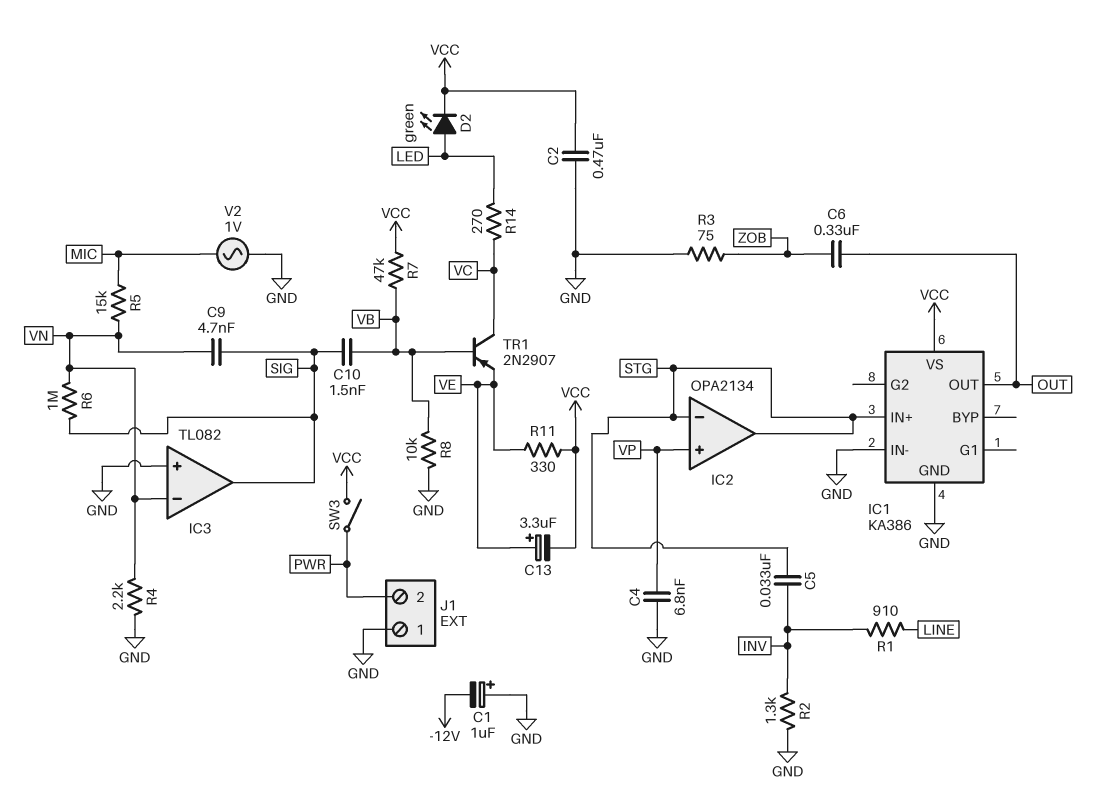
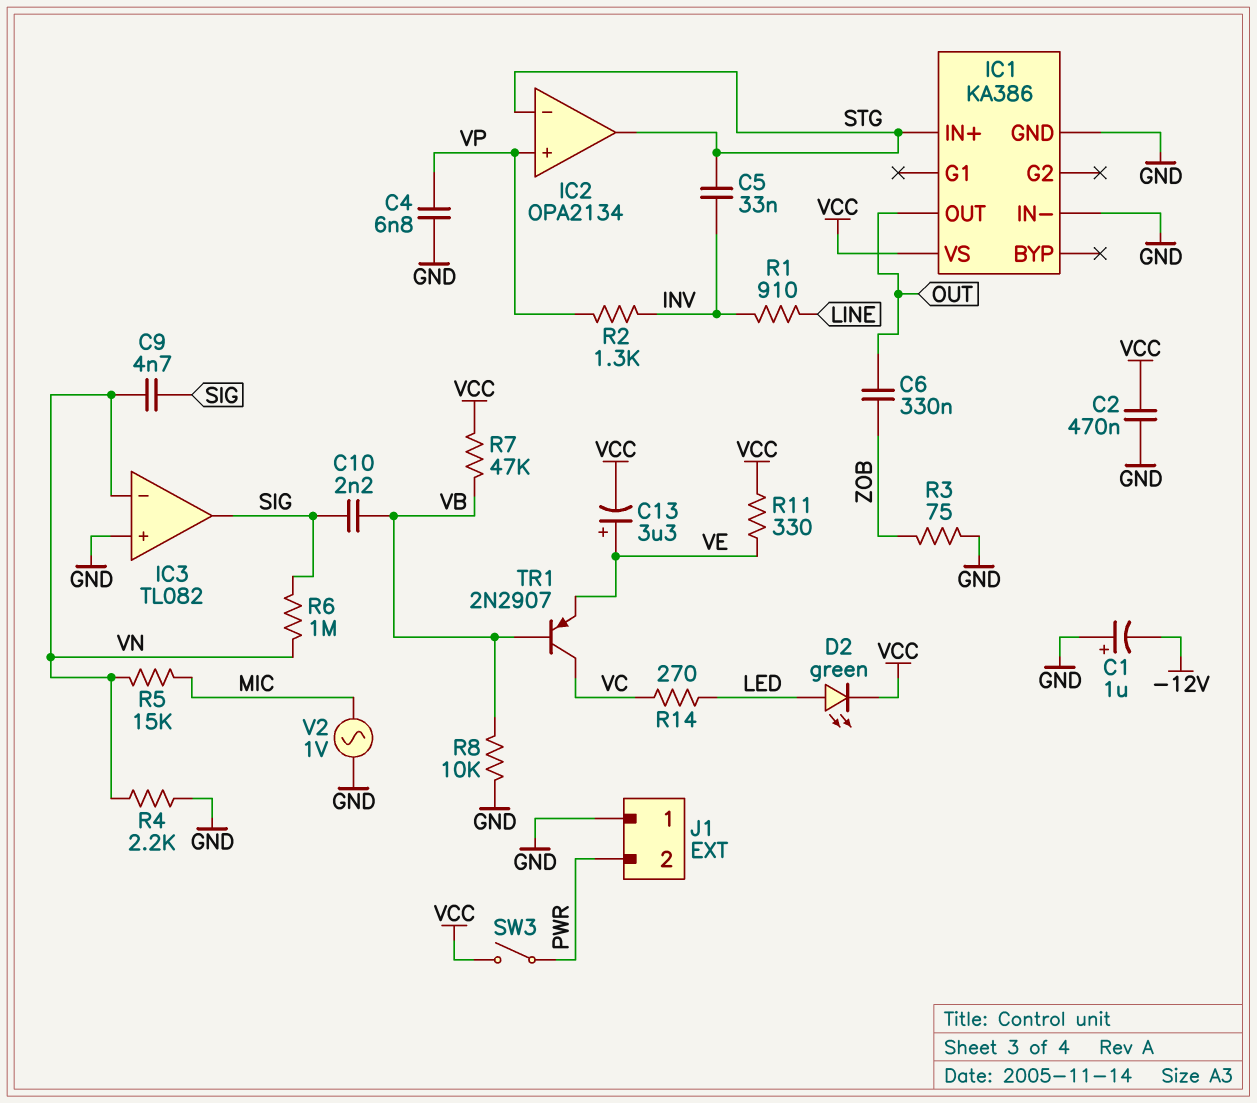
C10: 1.5nF (SIG, VB) -> 2.2nF (SIG, VB)
R2: 1.3k (GND, INV) -> 1.3k (INV, VP)

